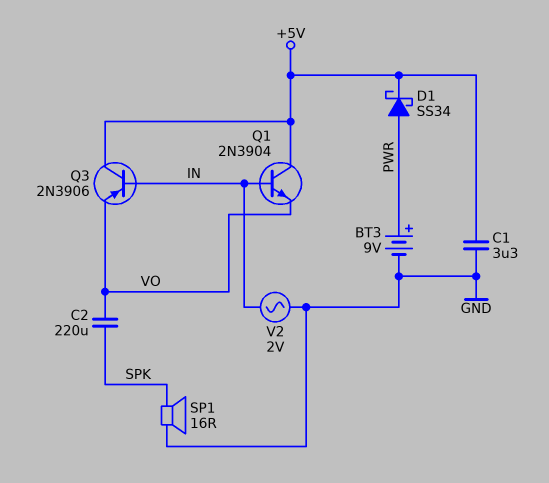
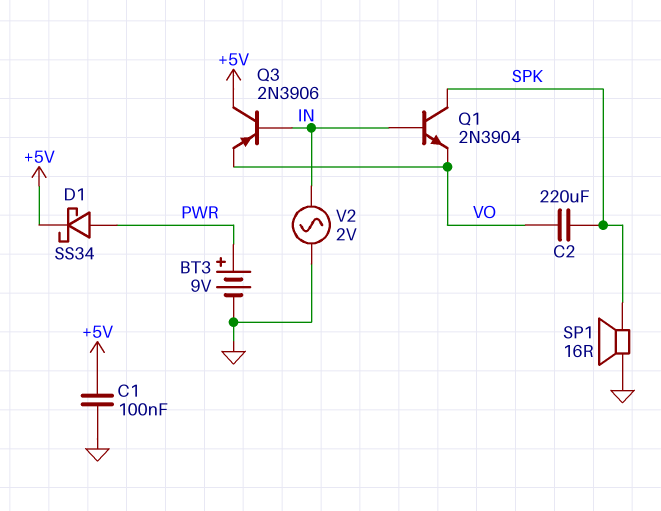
C1: 3.3uF (+5V, GND) -> 100nF (+5V, GND)
Q1: NPN 2N3904 (B IN, C +5V, E VO) -> NPN 2N3904 (B IN, C SPK, E VO)

